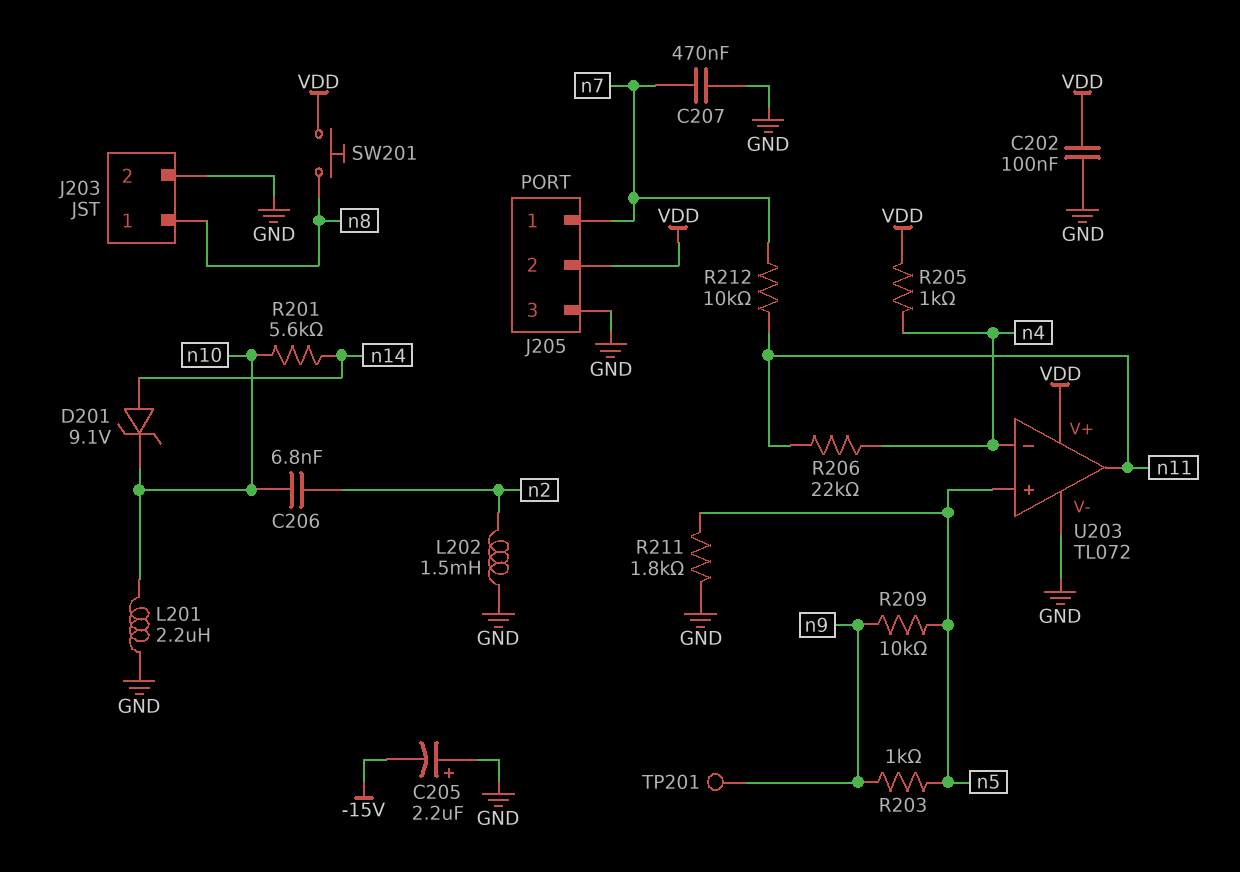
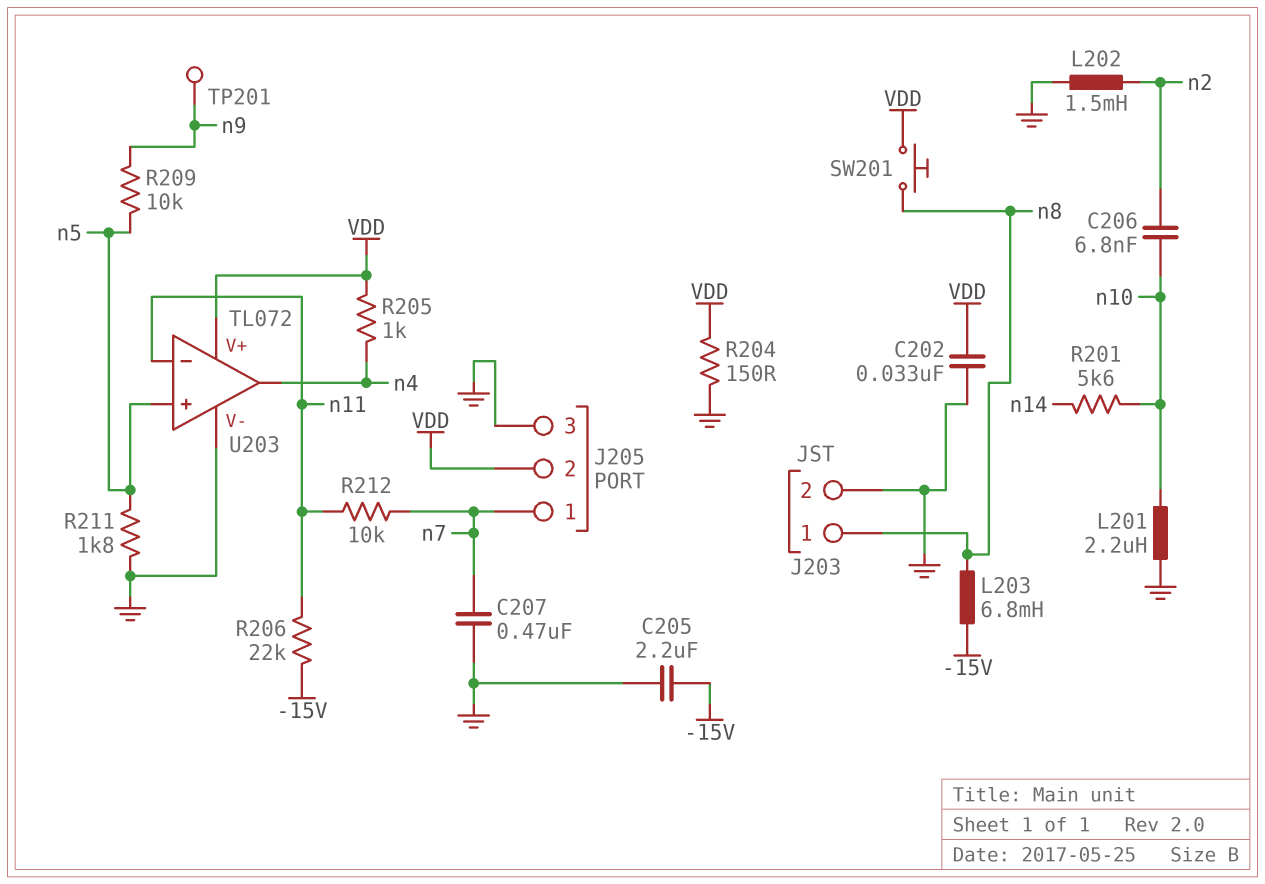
C202: 100nF (GND, VDD) -> 33nF (GND, VDD)
C205: 2.2uF (plus GND, minus -15V) -> 2.2uF (-15V, GND)
D201: zener 9.1V (A n14, K n10) -> none
L203: none -> 6.8mH (-15V, n8)
R203: 1k (n5, n9) -> none
R204: none -> 150 (GND, VDD)
R206: 22k (n4, n11) -> 22k (-15V, n11)
U203 pin in-: n4 -> n11
U203 pin out: n11 -> n4

